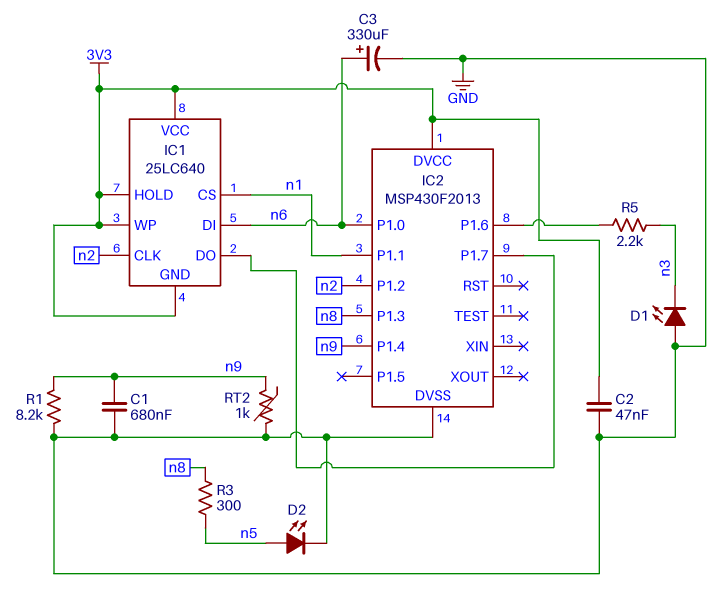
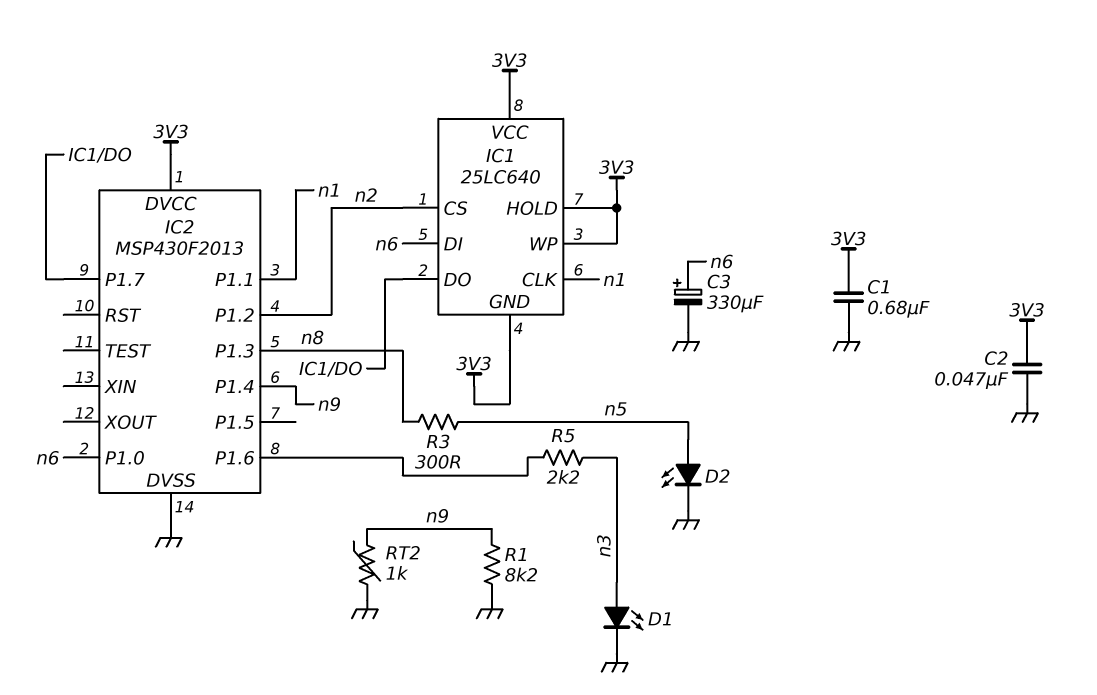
C1: 680nF (GND, n9) -> 680nF (3V3, GND)
D1: LED (A GND, K n3) -> LED (A n3, K GND)
IC1 pin CLK: n2 -> n1
IC1 pin CS: n1 -> n2

